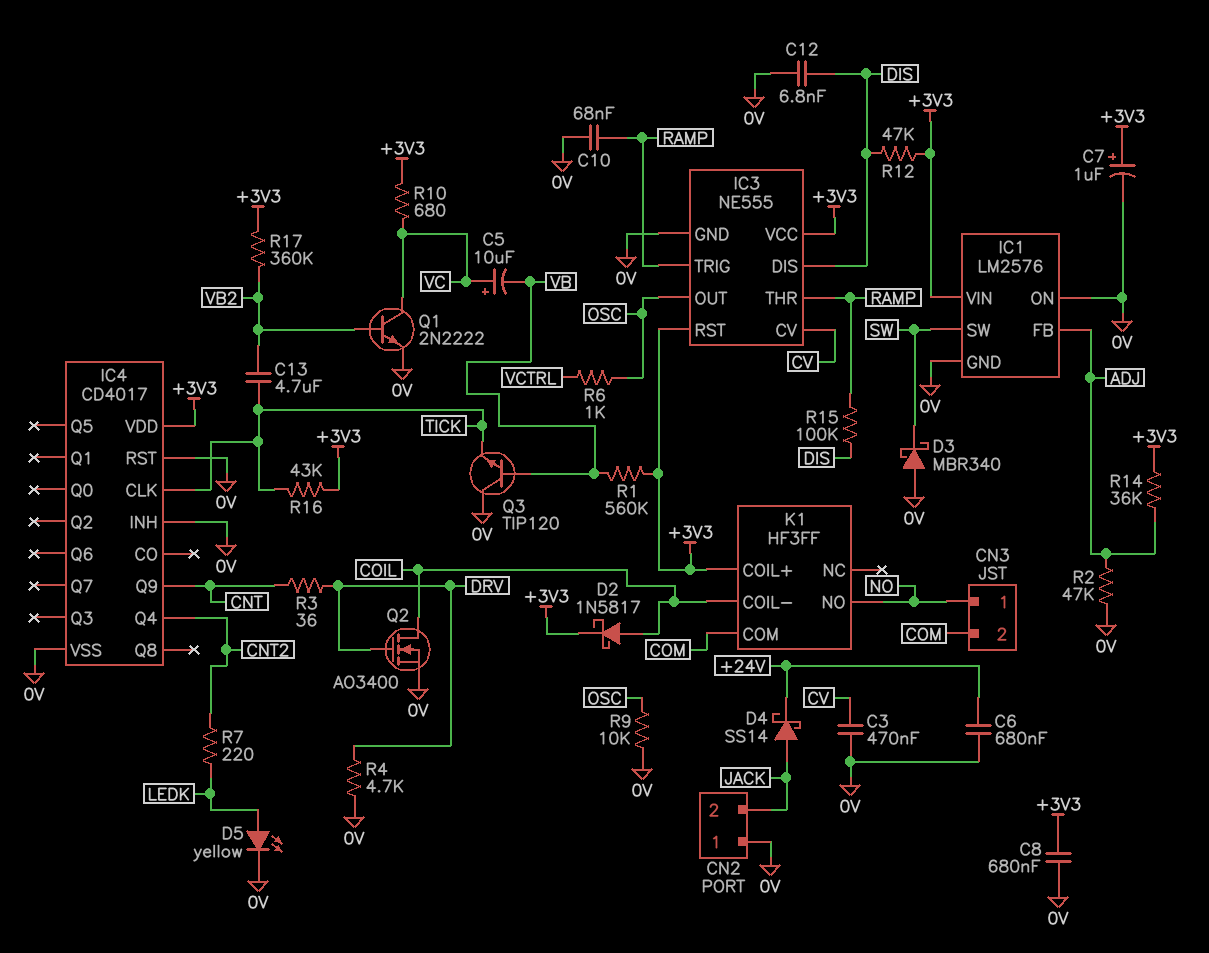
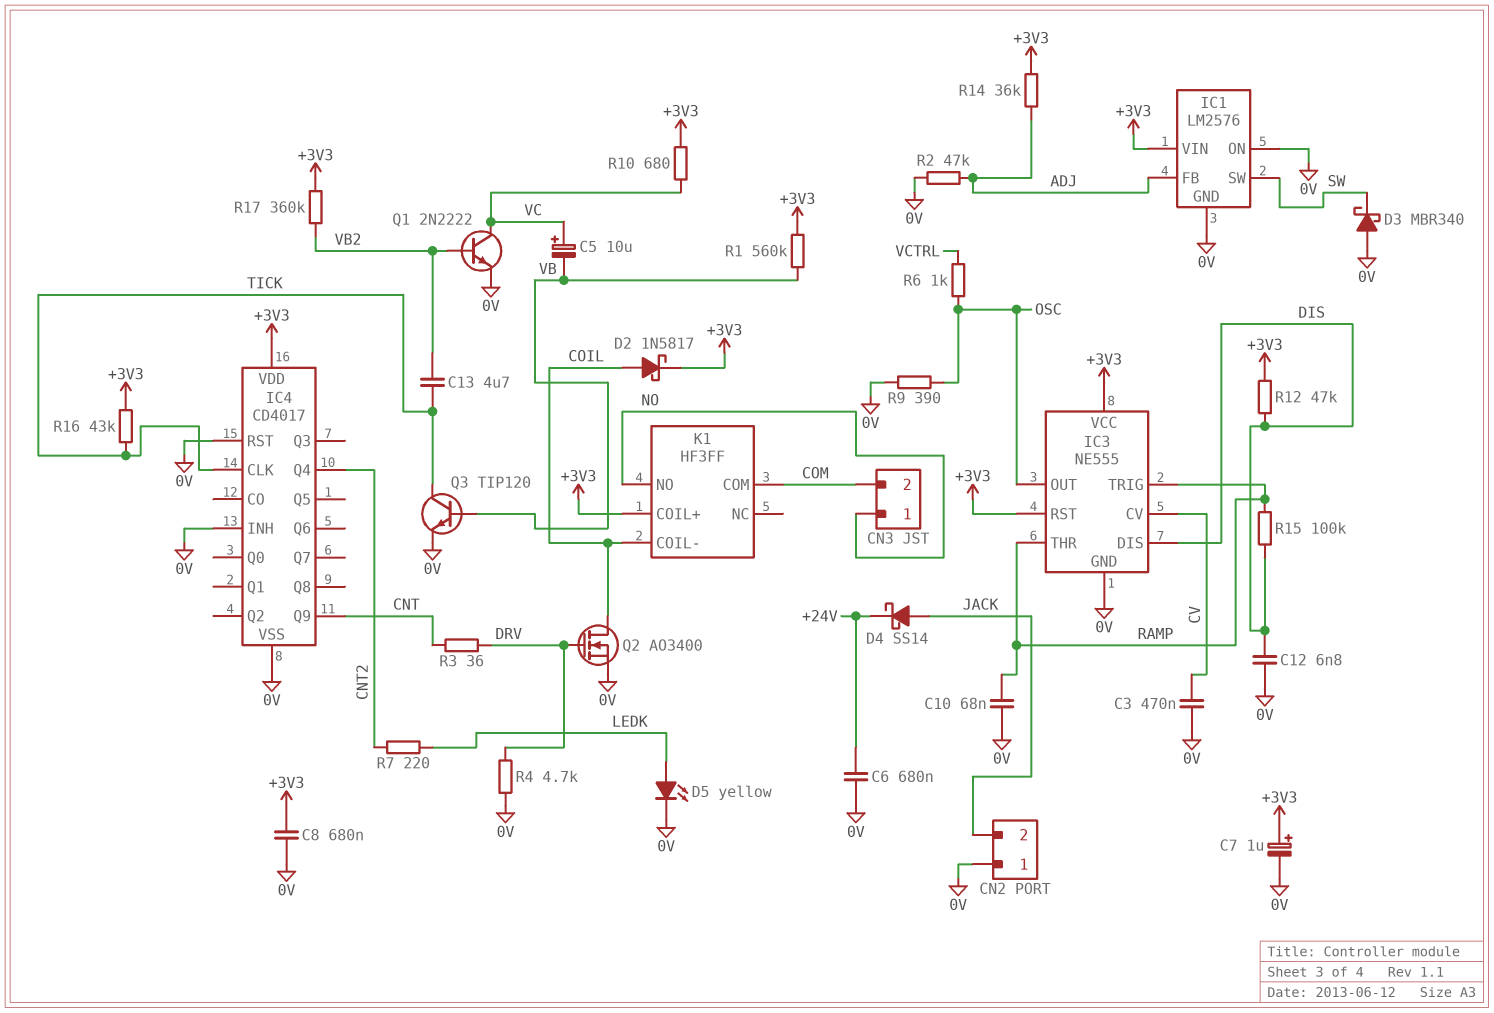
Q3: NPN TIP120 (B VB, C 0V, E TICK) -> NPN TIP120 (B VB, C TICK, E 0V)
R9: 10k (0V, OSC) -> 390 (0V, OSC)

